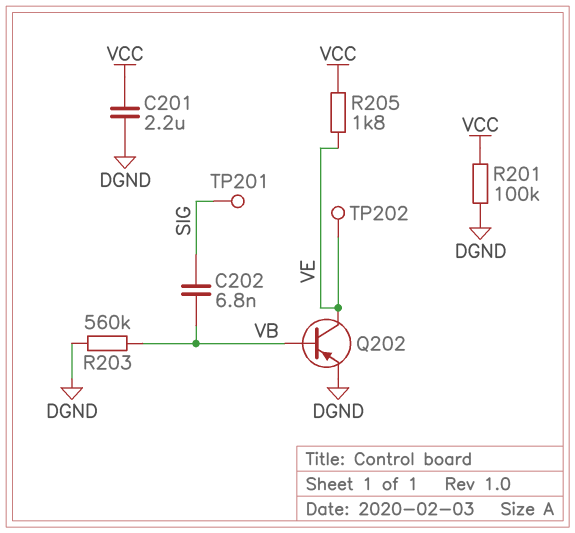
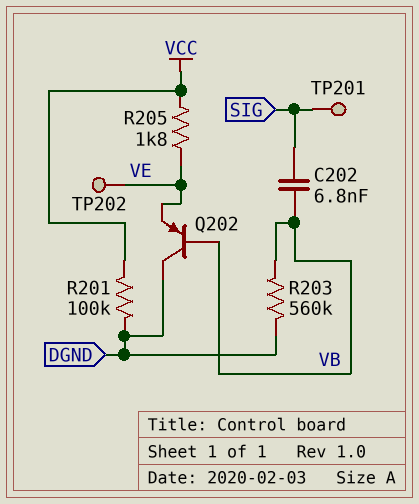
C201: 2.2uF (DGND, VCC) -> none
Q202: PNP (B VB, C VE, E DGND) -> PNP (B VB, C DGND, E VE)

